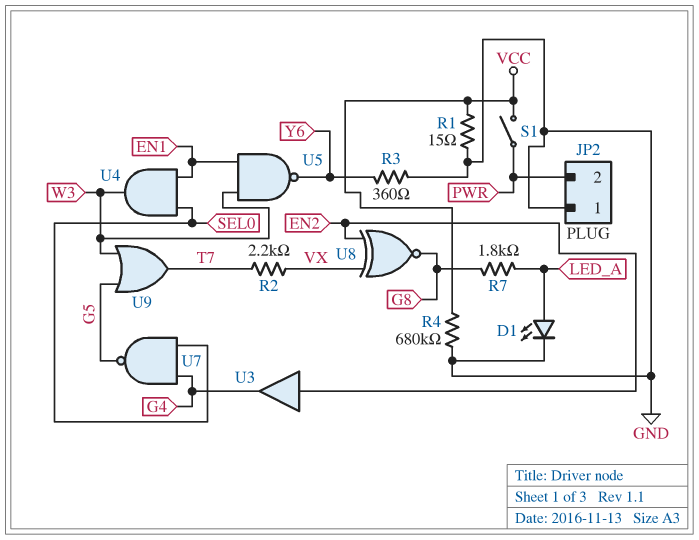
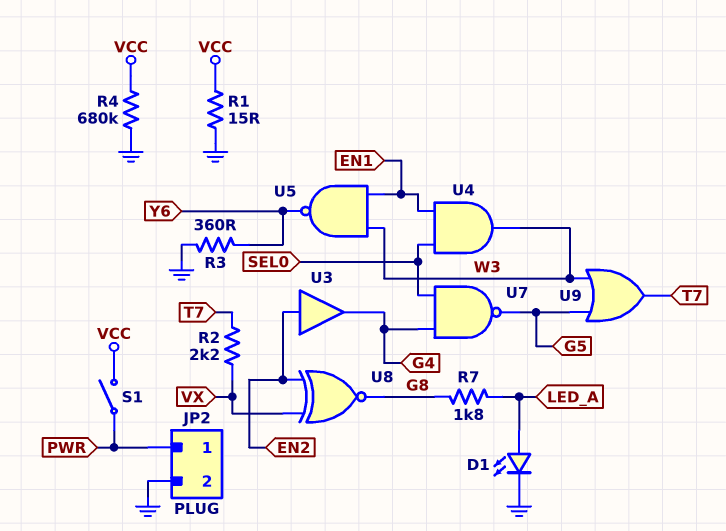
JP2 pin 1: GND -> PWR
JP2 pin 2: PWR -> GND

